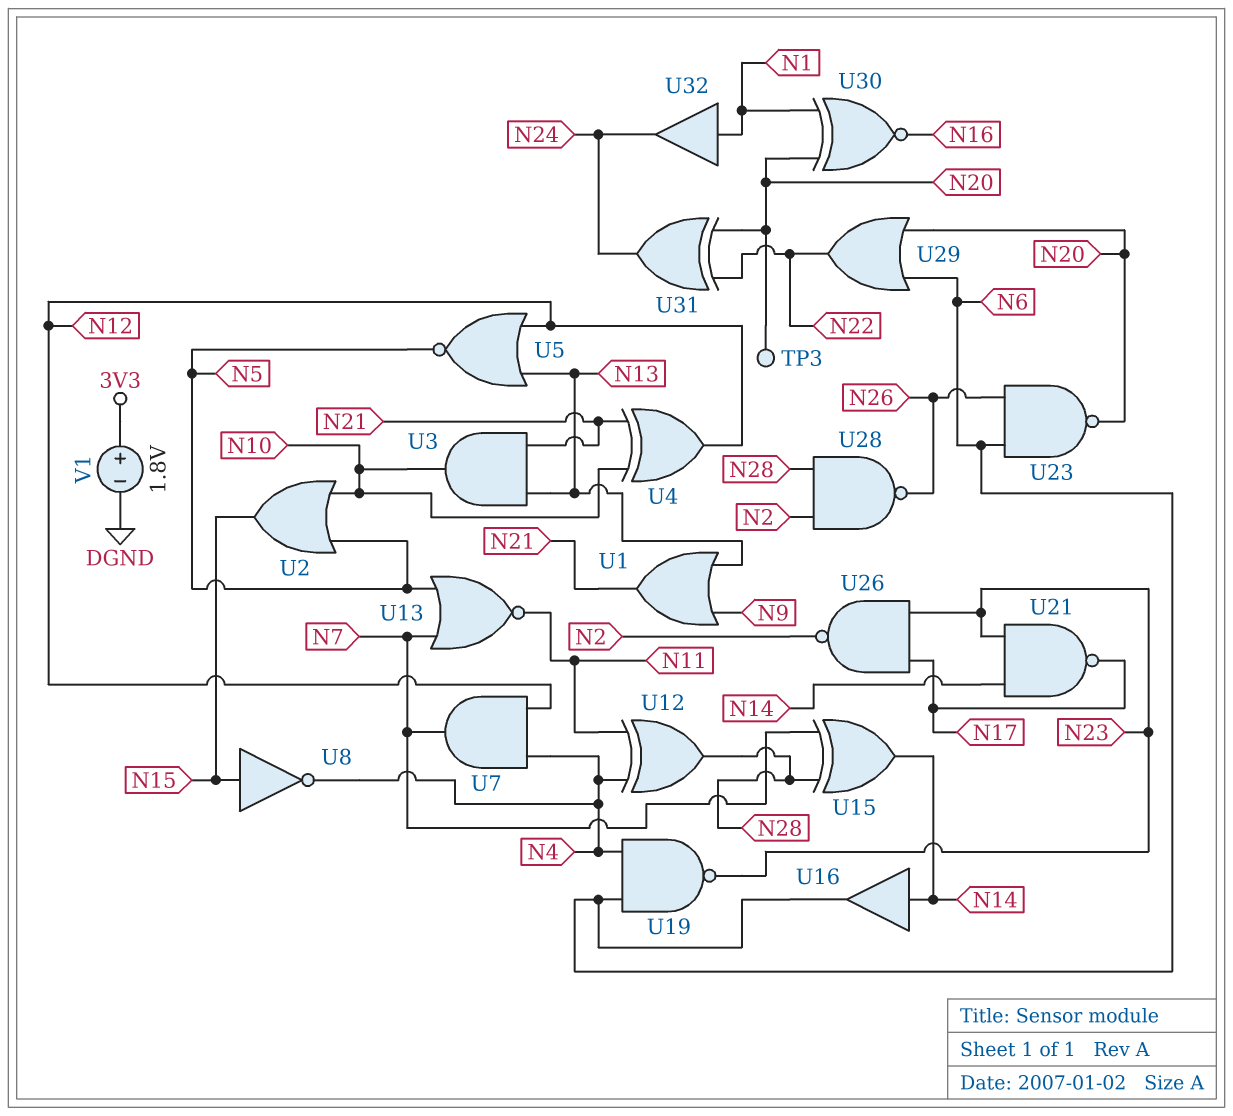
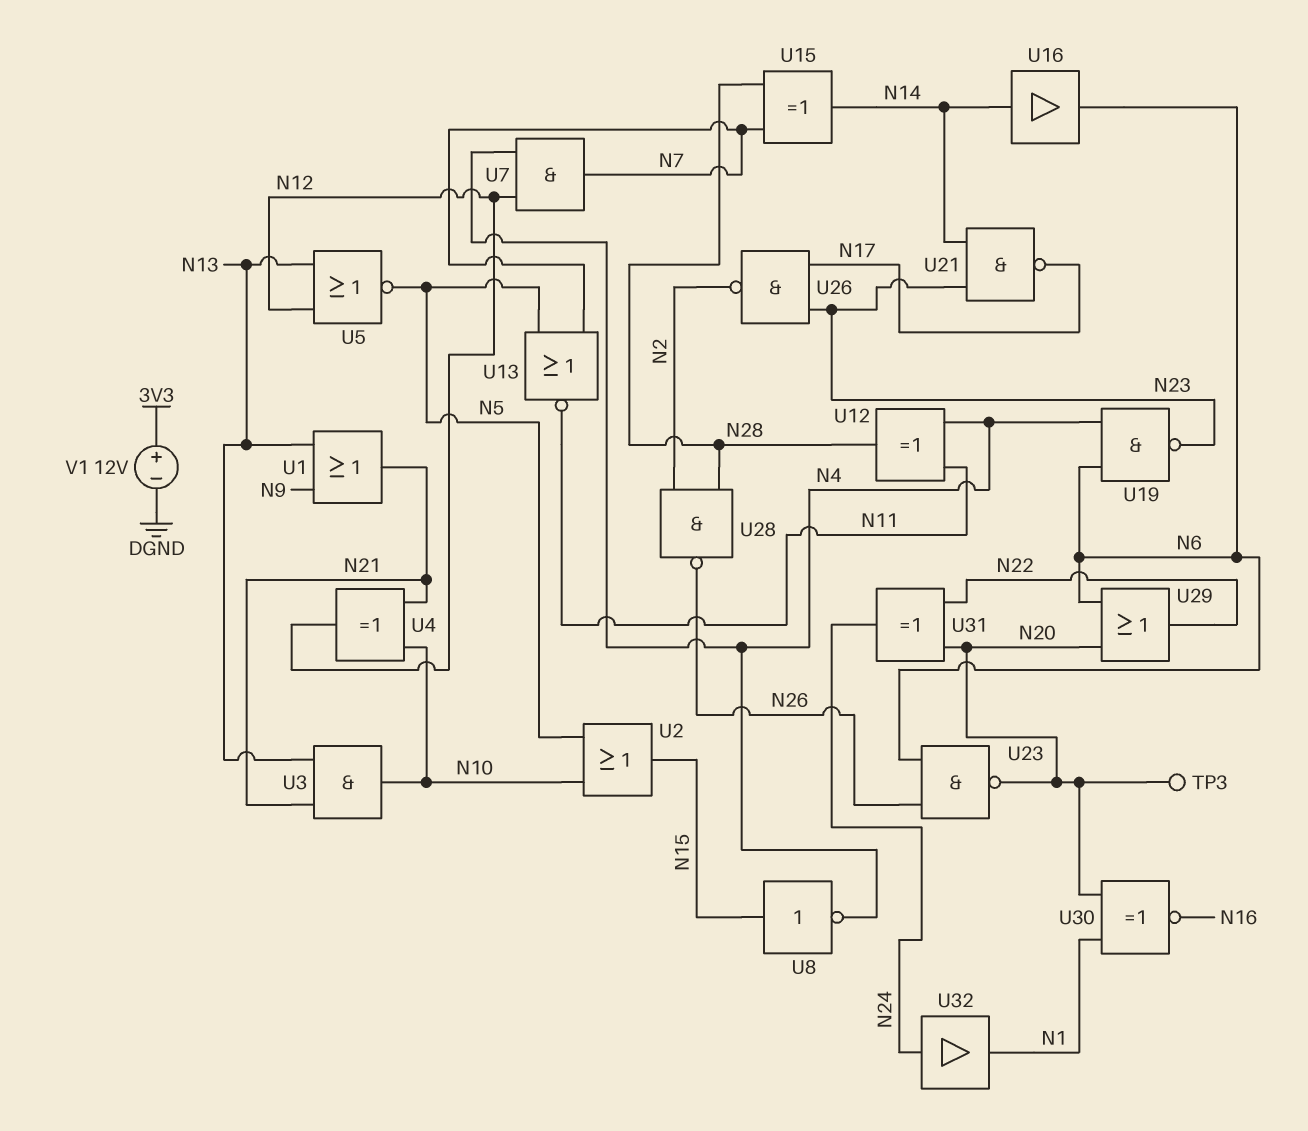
U32: buffer (in N1, out N24) -> buffer (in N24, out N1)
V1: 1.8V (plus 3V3, minus DGND) -> 12V (plus 3V3, minus DGND)

